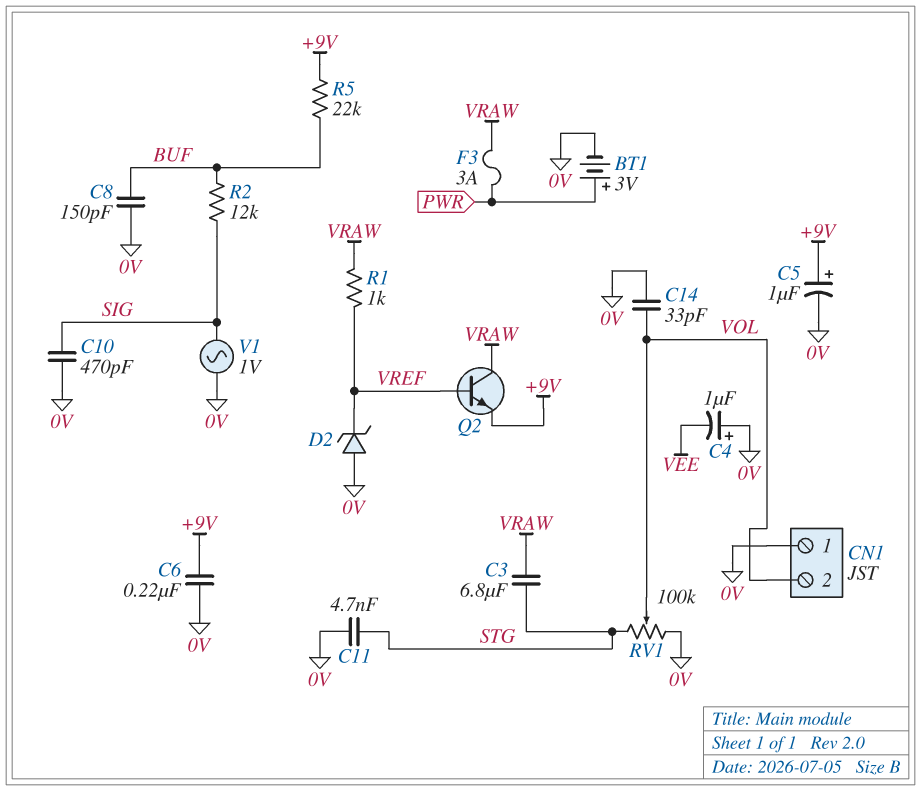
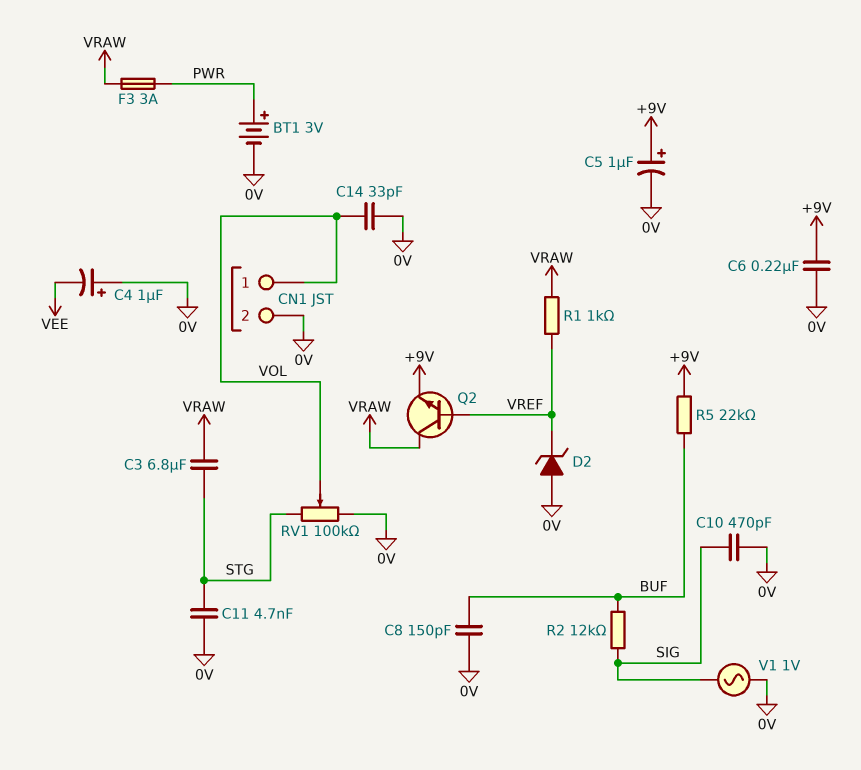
CN1 pin 1: 0V -> VOL
CN1 pin 2: VOL -> 0V

